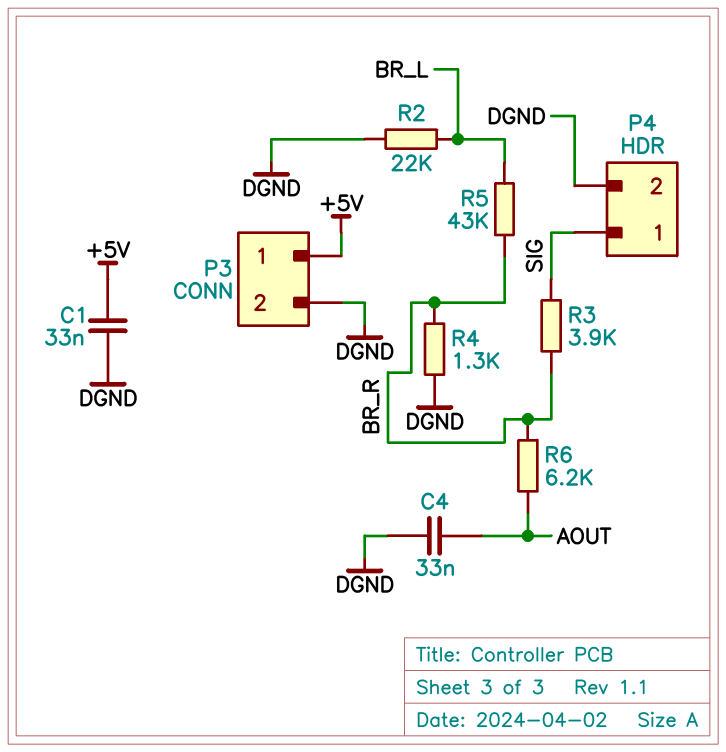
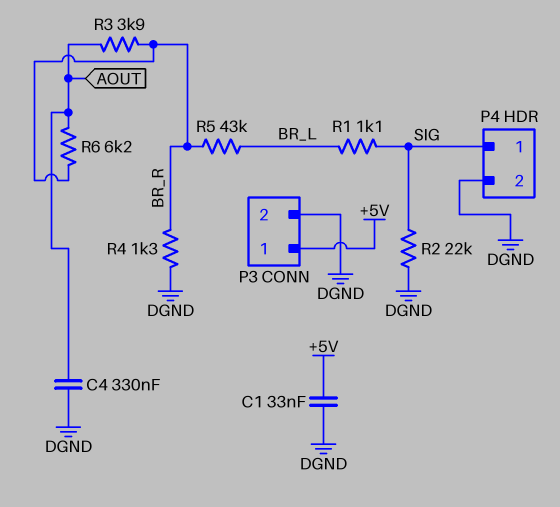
C4: 33nF (AOUT, DGND) -> 330nF (AOUT, DGND)
R1: none -> 1.1k (BR_L, SIG)
R2: 22k (BR_L, DGND) -> 22k (DGND, SIG)
R3: 3.9k (BR_R, SIG) -> 3.9k (AOUT, BR_R)

